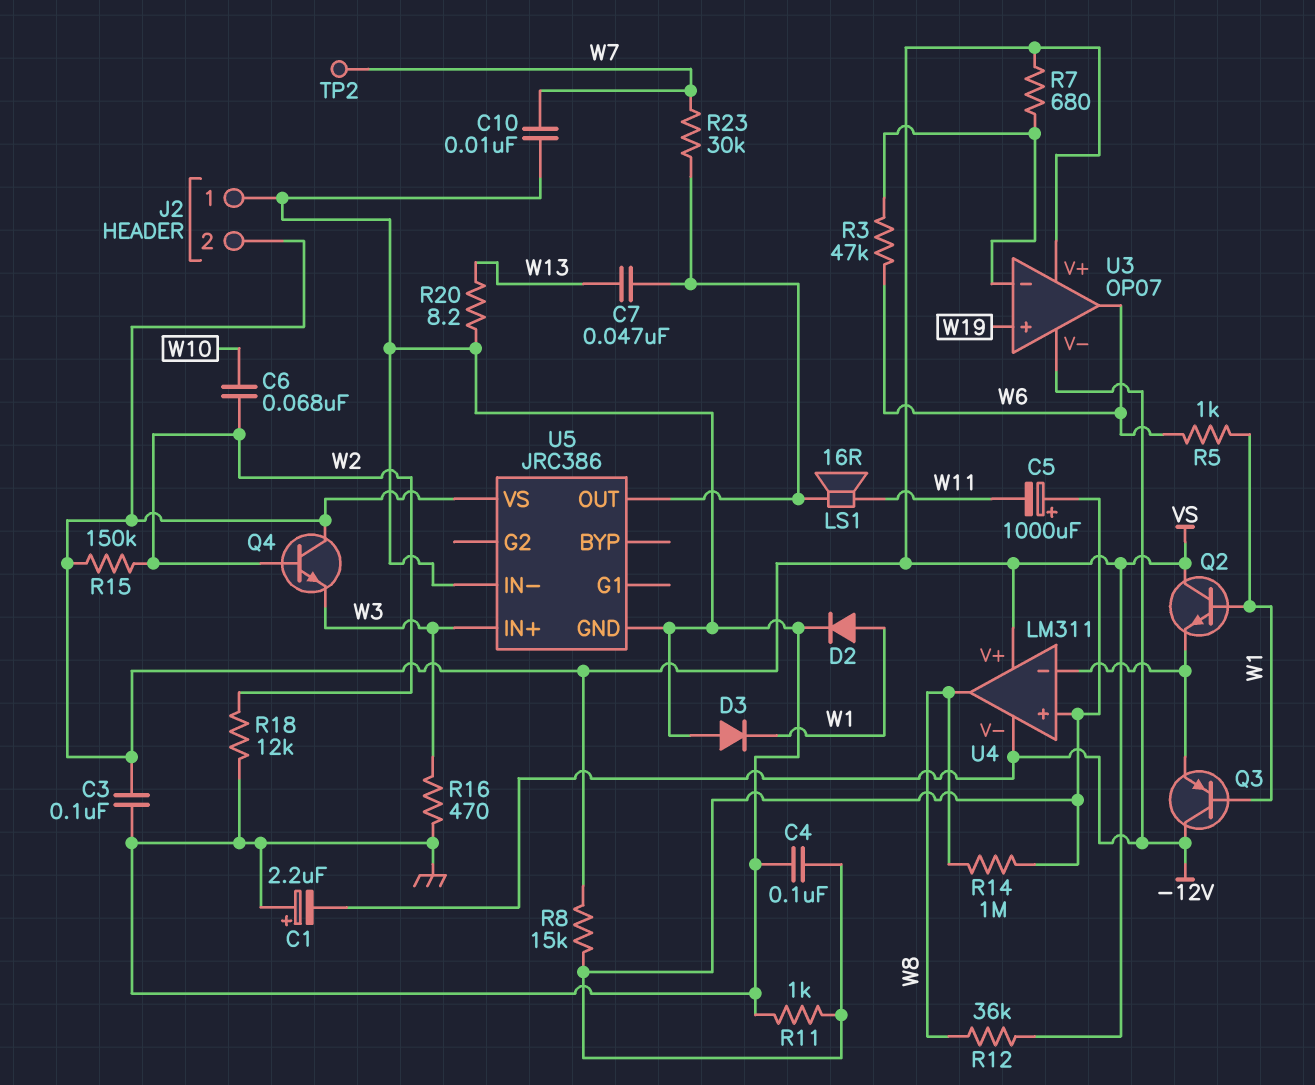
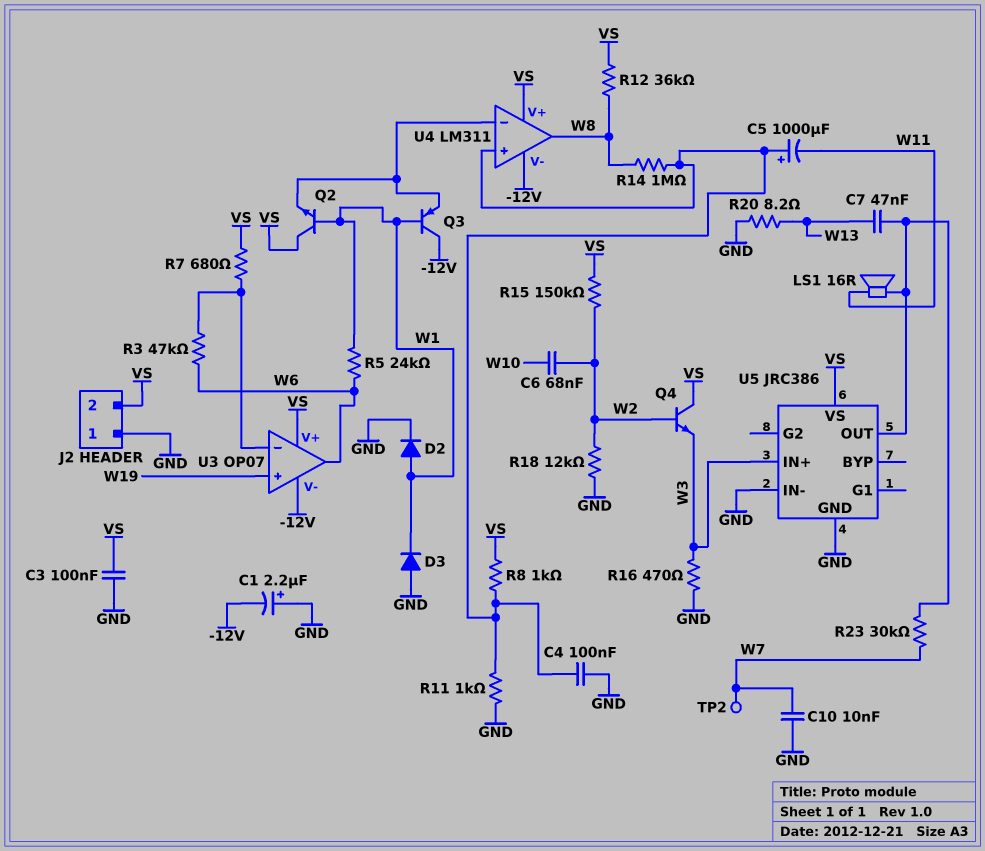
R5: 1k (W1, W6) -> 24k (W1, W6)
R8: 15k (U4/in+, VS) -> 1k (U4/in+, VS)

